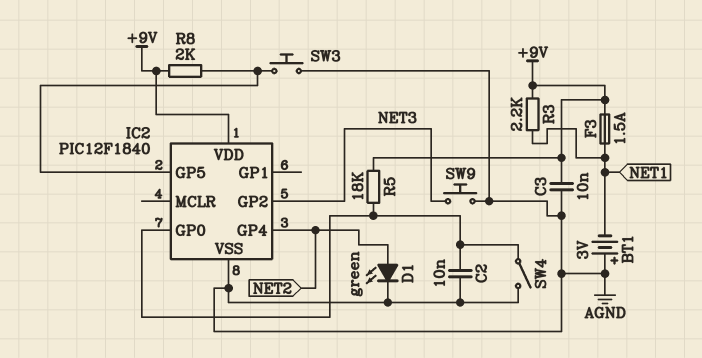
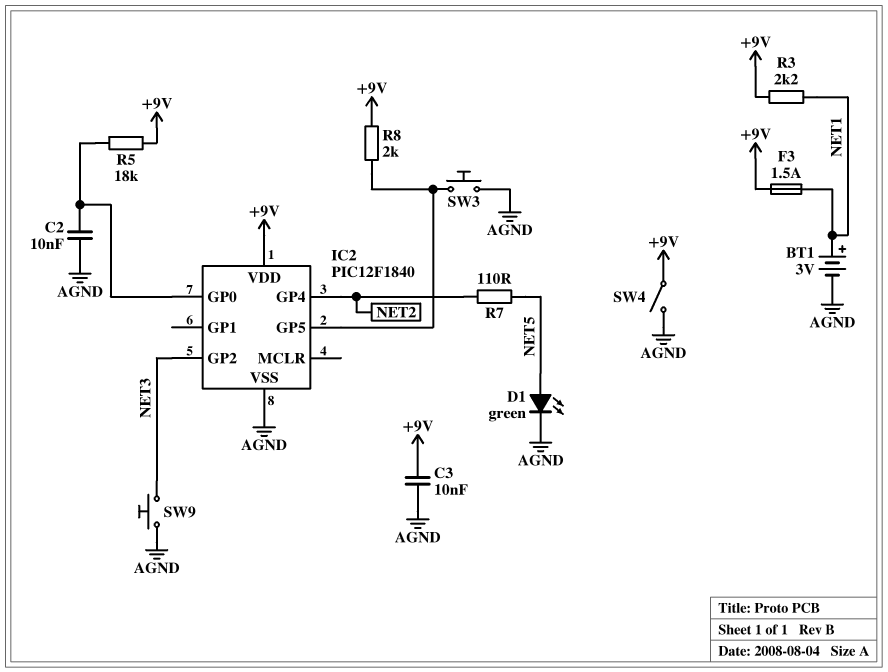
BT1: 3V (plus AGND, minus NET1) -> 3V (plus NET1, minus AGND)
D1: LED green (A NET2, K AGND) -> LED green (A NET5, K AGND)
R7: none -> 110 (NET2, NET5)
SW4: switch (AGND, IC2/GP0) -> switch (+9V, AGND)

